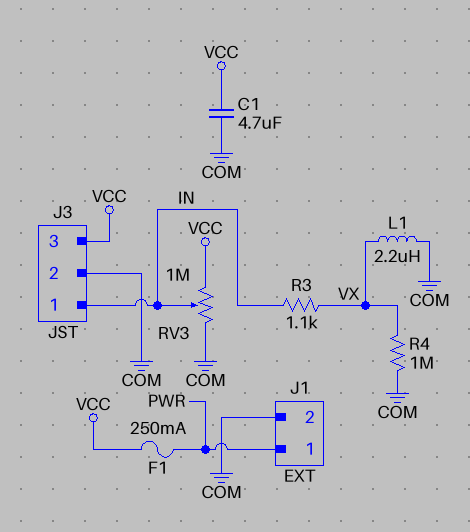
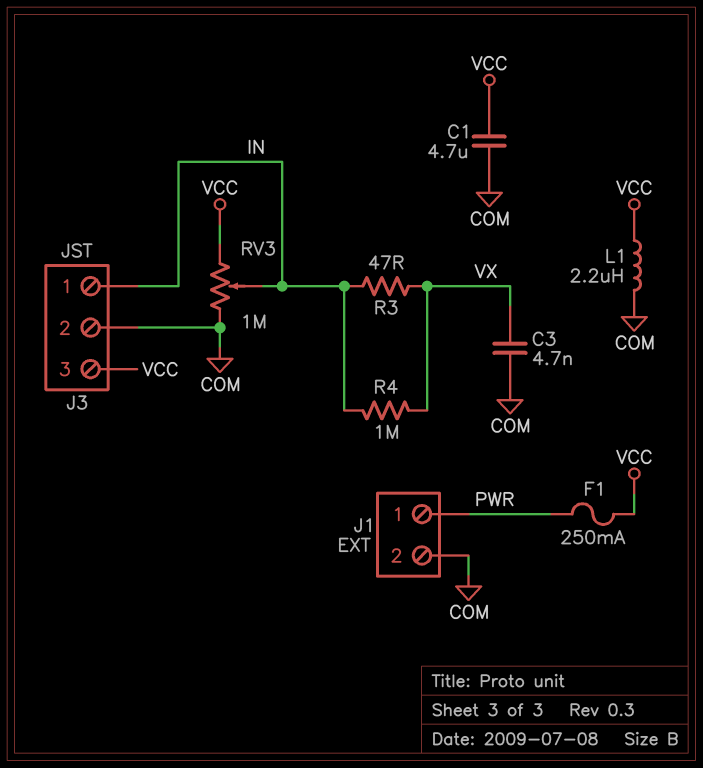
C3: none -> 4.7nF (COM, VX)
L1: 2.2uH (COM, VX) -> 2.2uH (COM, VCC)
R3: 1.1k (IN, VX) -> 47 (IN, VX)
R4: 1M (COM, VX) -> 1M (IN, VX)

